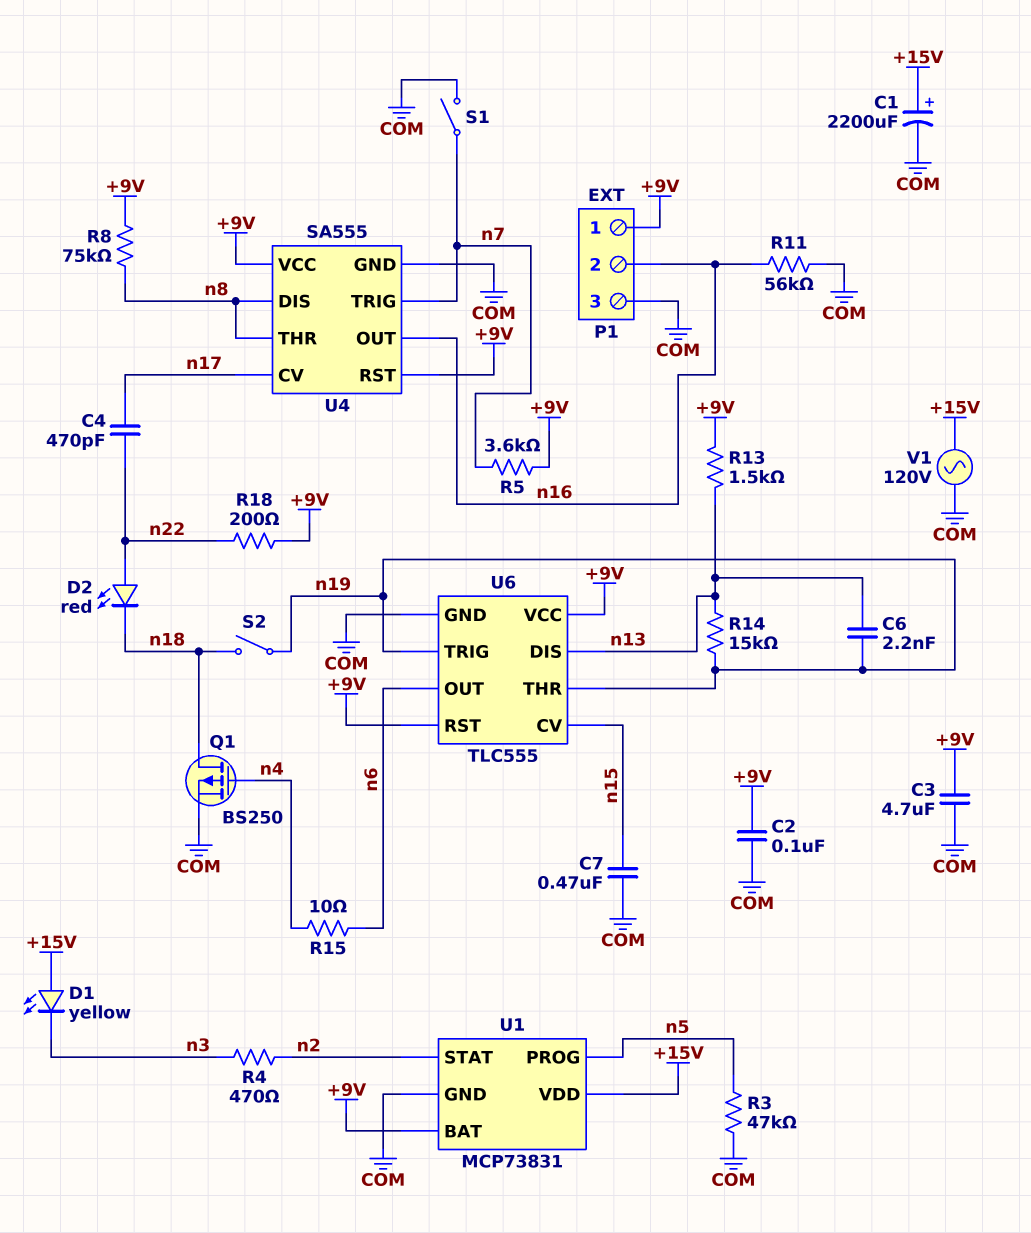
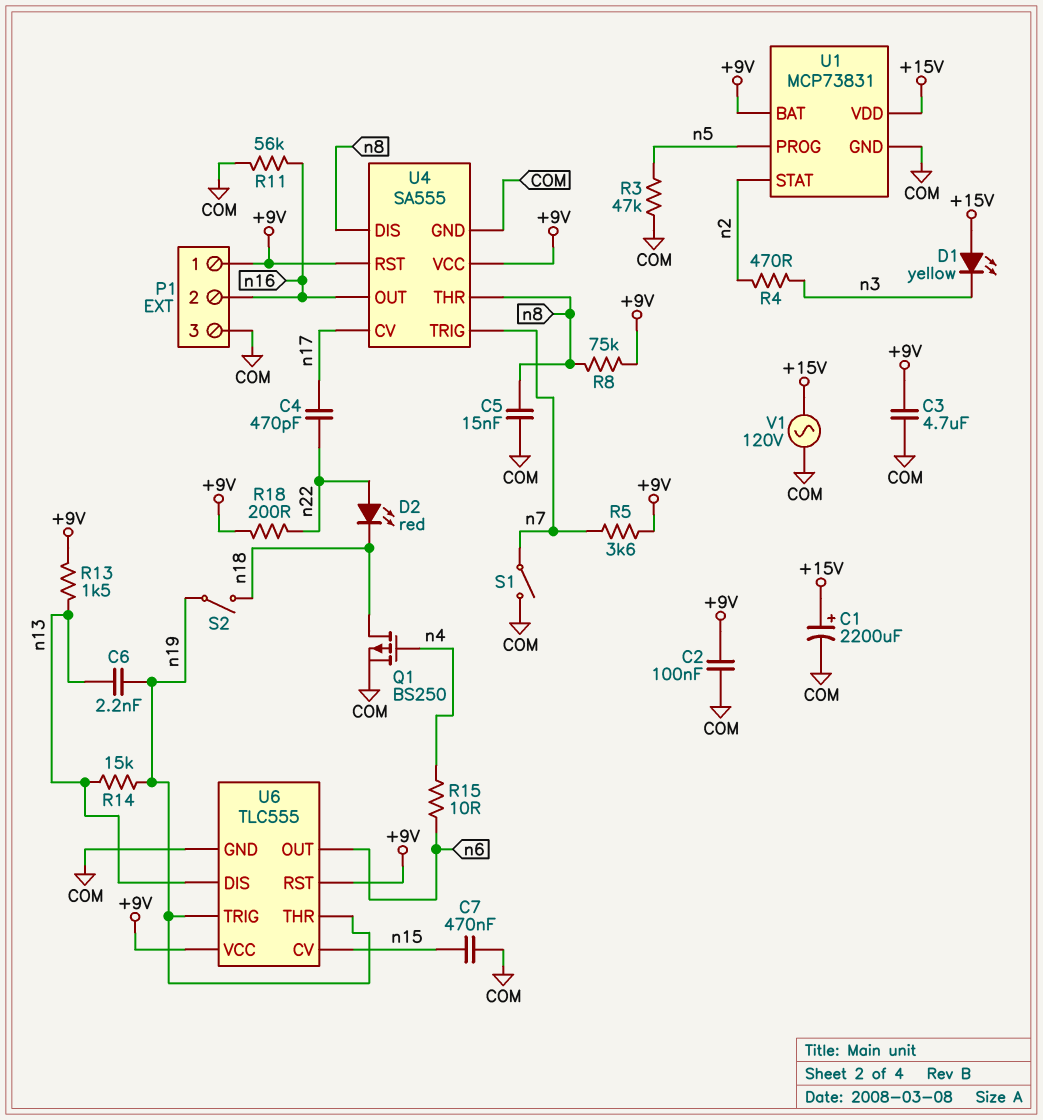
C5: none -> 15nF (COM, n8)

